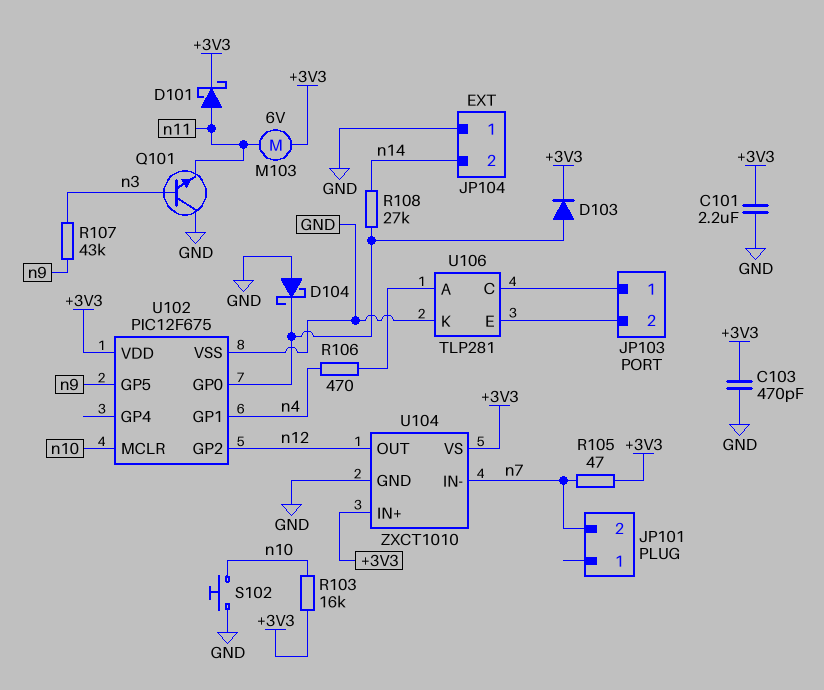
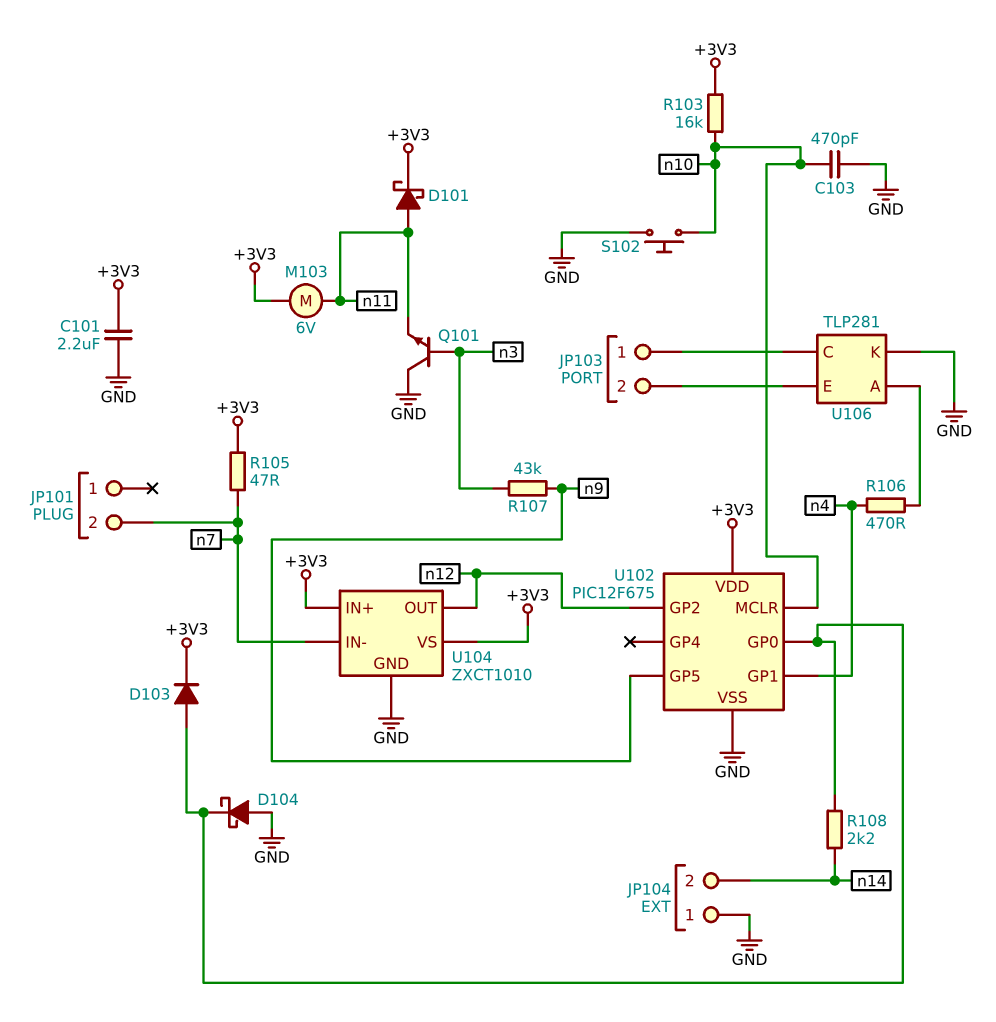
C103: 470pF (+3V3, GND) -> 470pF (GND, n10)
R108: 27k (U102/GP0, n14) -> 2.2k (U102/GP0, n14)

